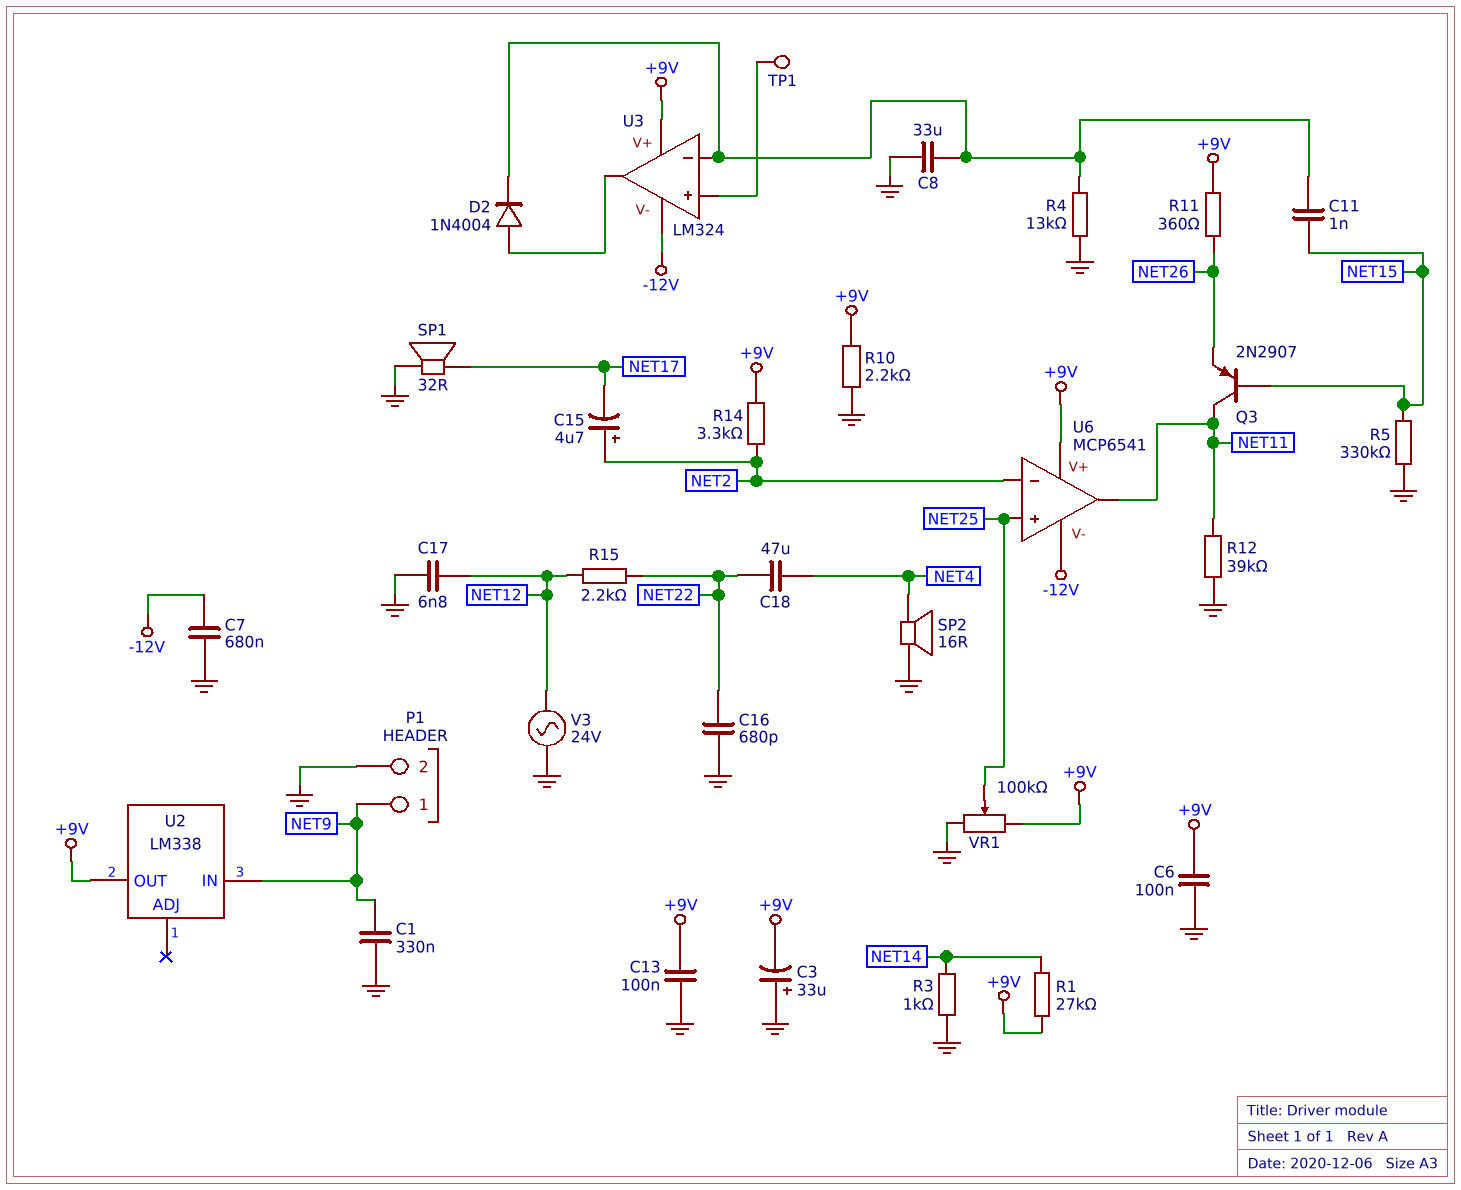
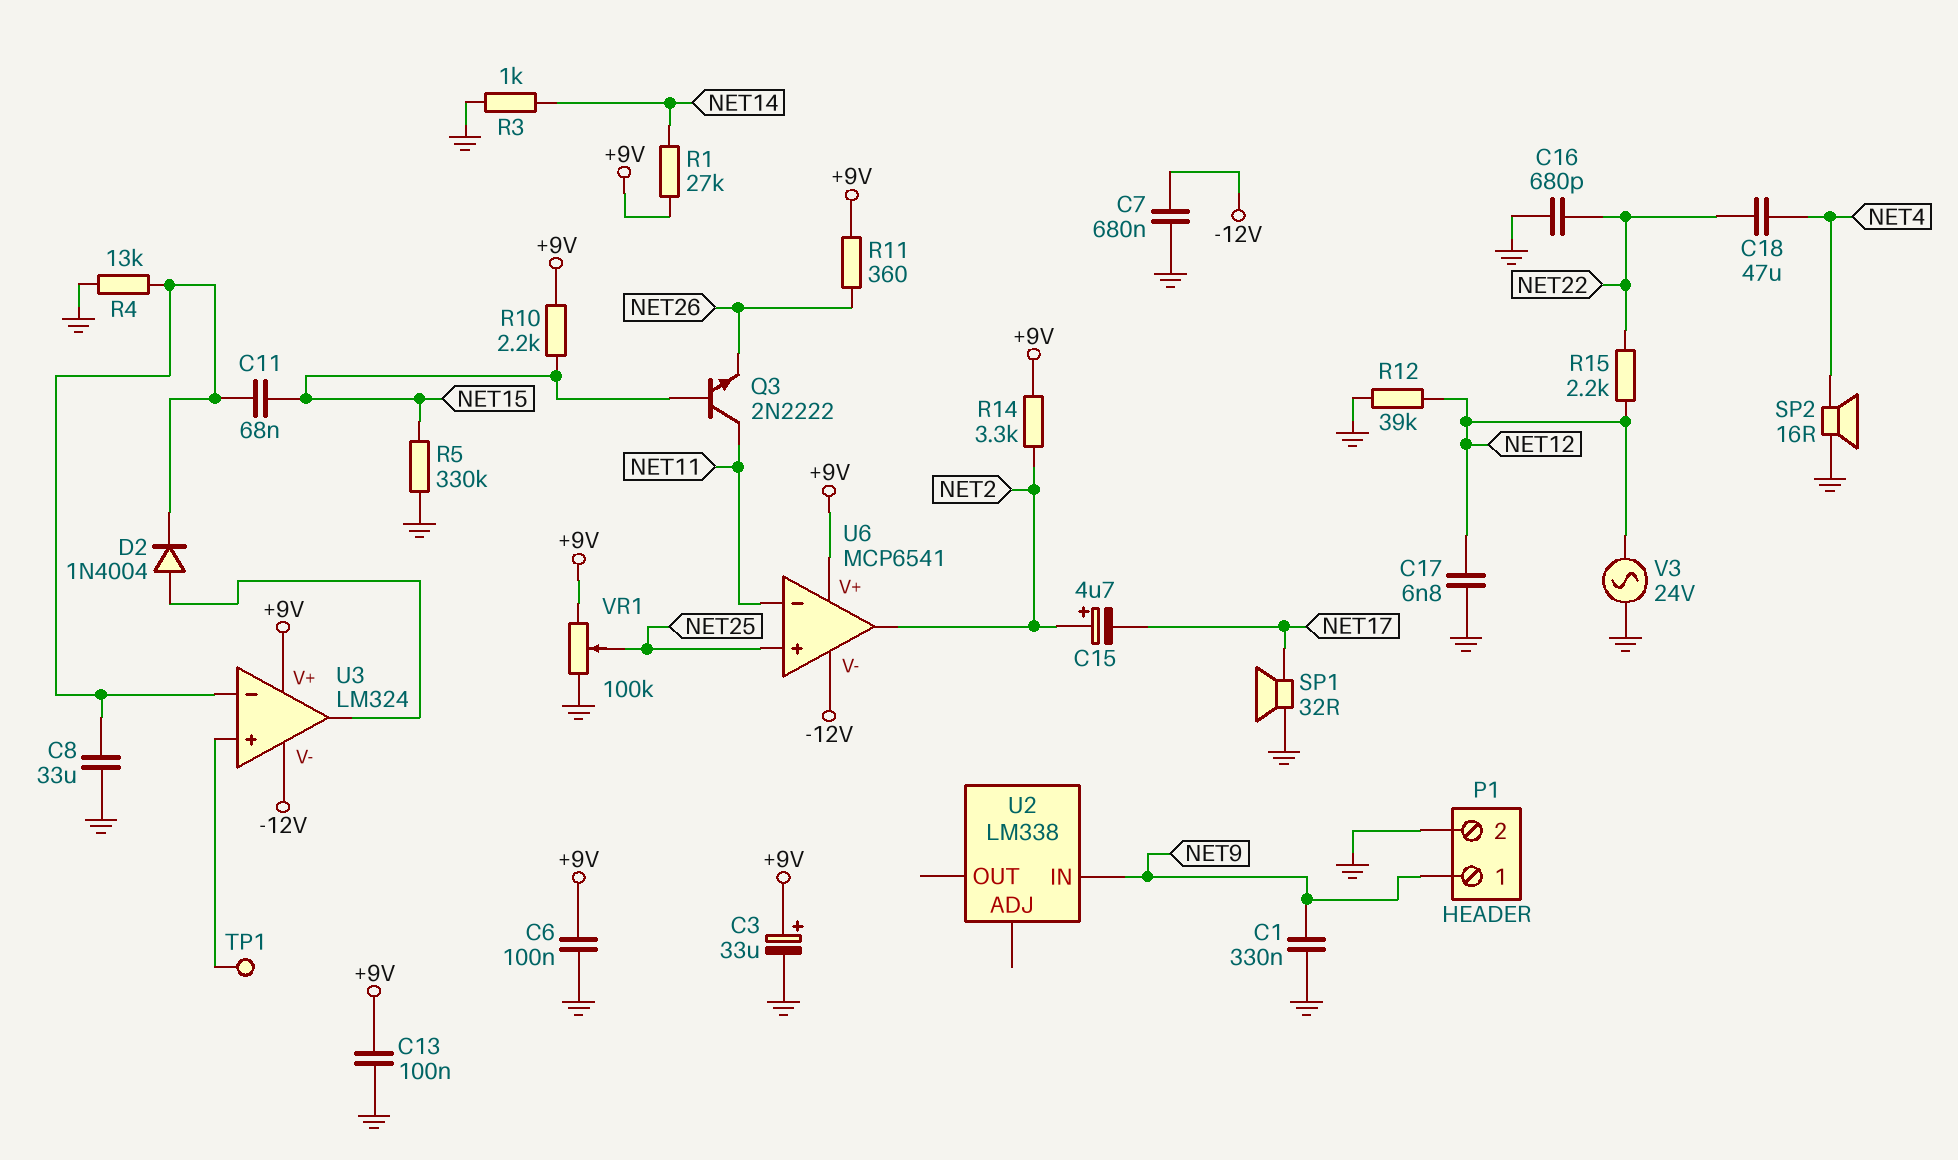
C3: 33uF (plus GND, minus +9V) -> 33uF (plus +9V, minus GND)
C11: 1nF (NET15, U3/in-) -> 68nF (NET15, U3/in-)
Q3: PNP 2N2907 (B NET15, C NET11, E NET26) -> NPN 2N2222 (B NET15, C NET11, E NET26)
R10: 2.2k (+9V, GND) -> 2.2k (+9V, NET15)
R12: 39k (GND, NET11) -> 39k (GND, NET12)
U2 pin OUT: +9V -> none
U6 pin in-: NET2 -> NET11
U6 pin out: NET11 -> NET2

